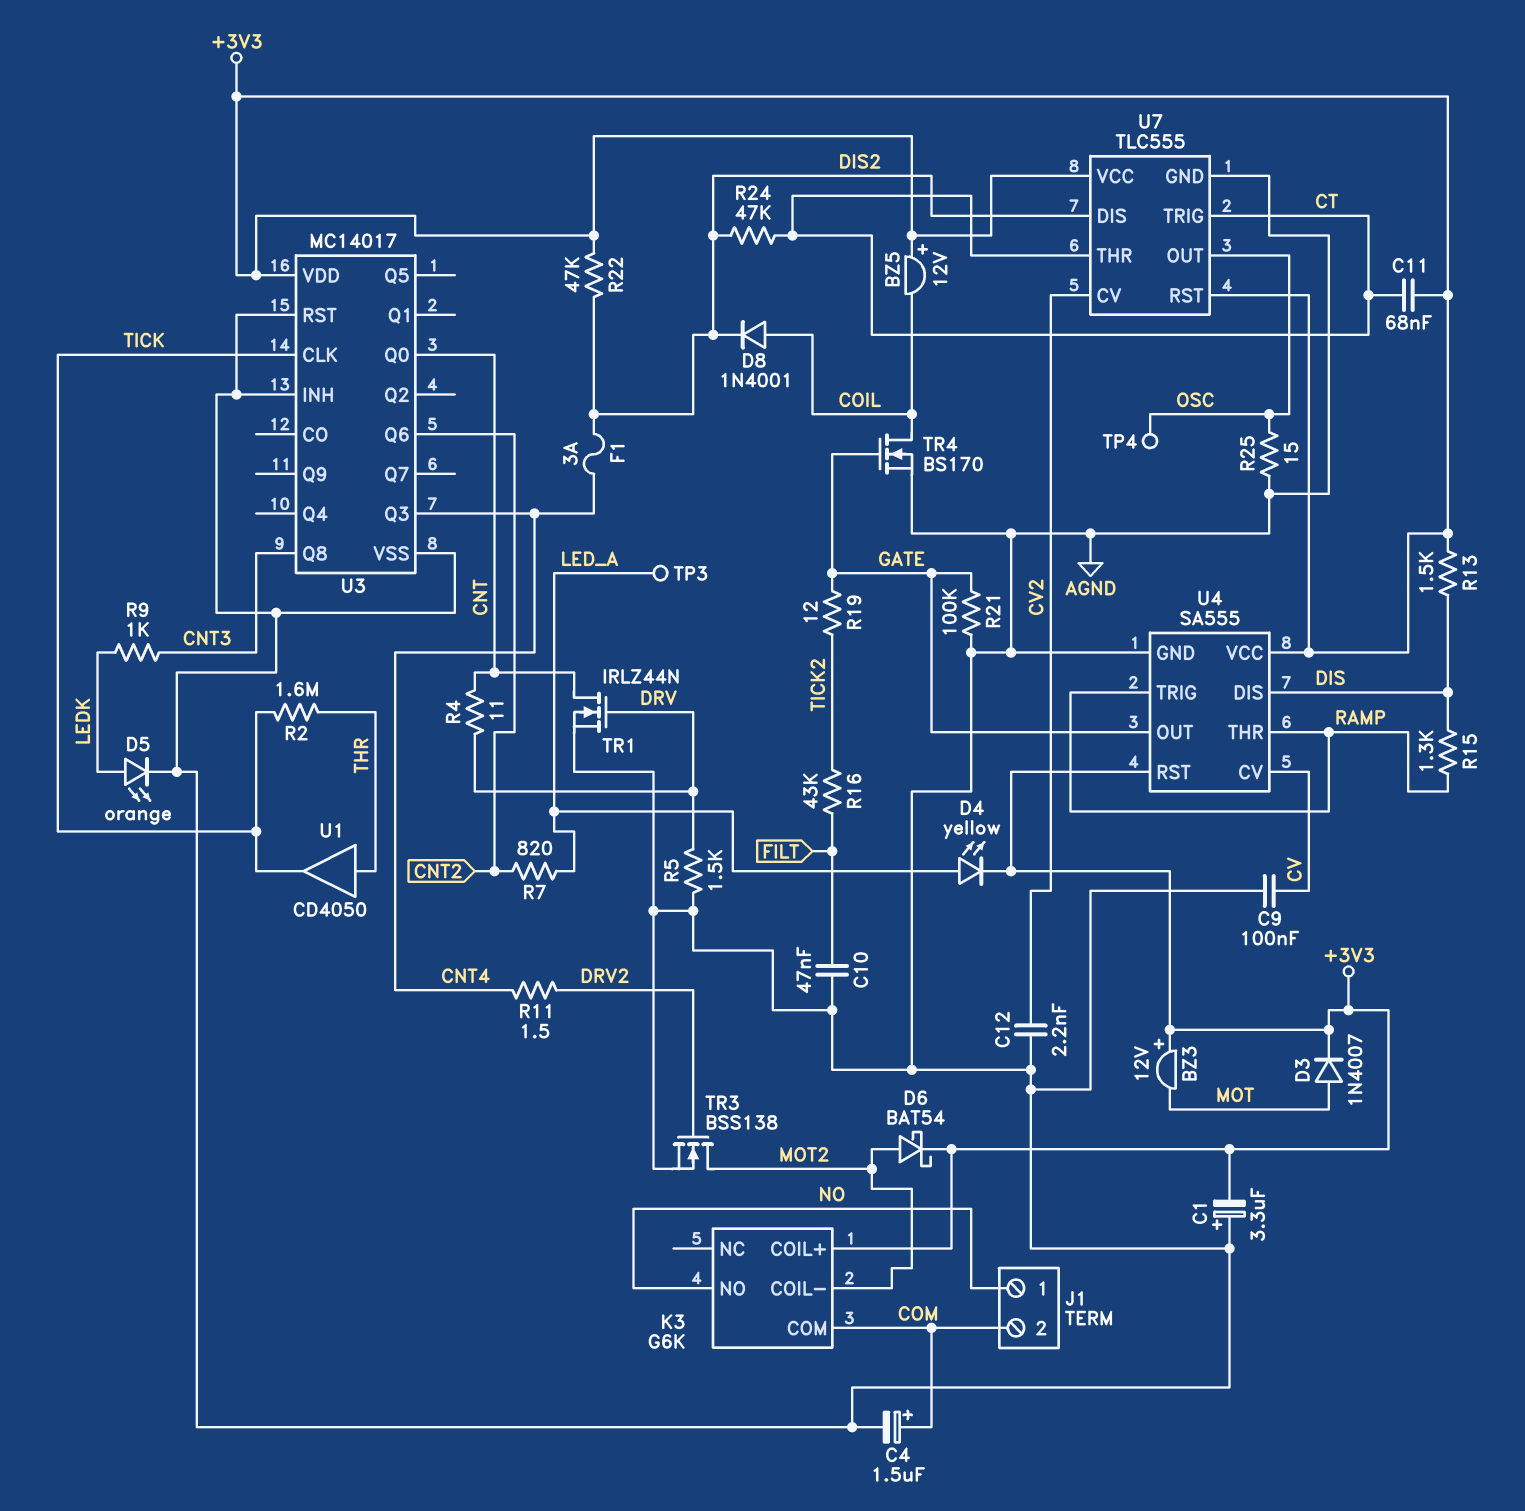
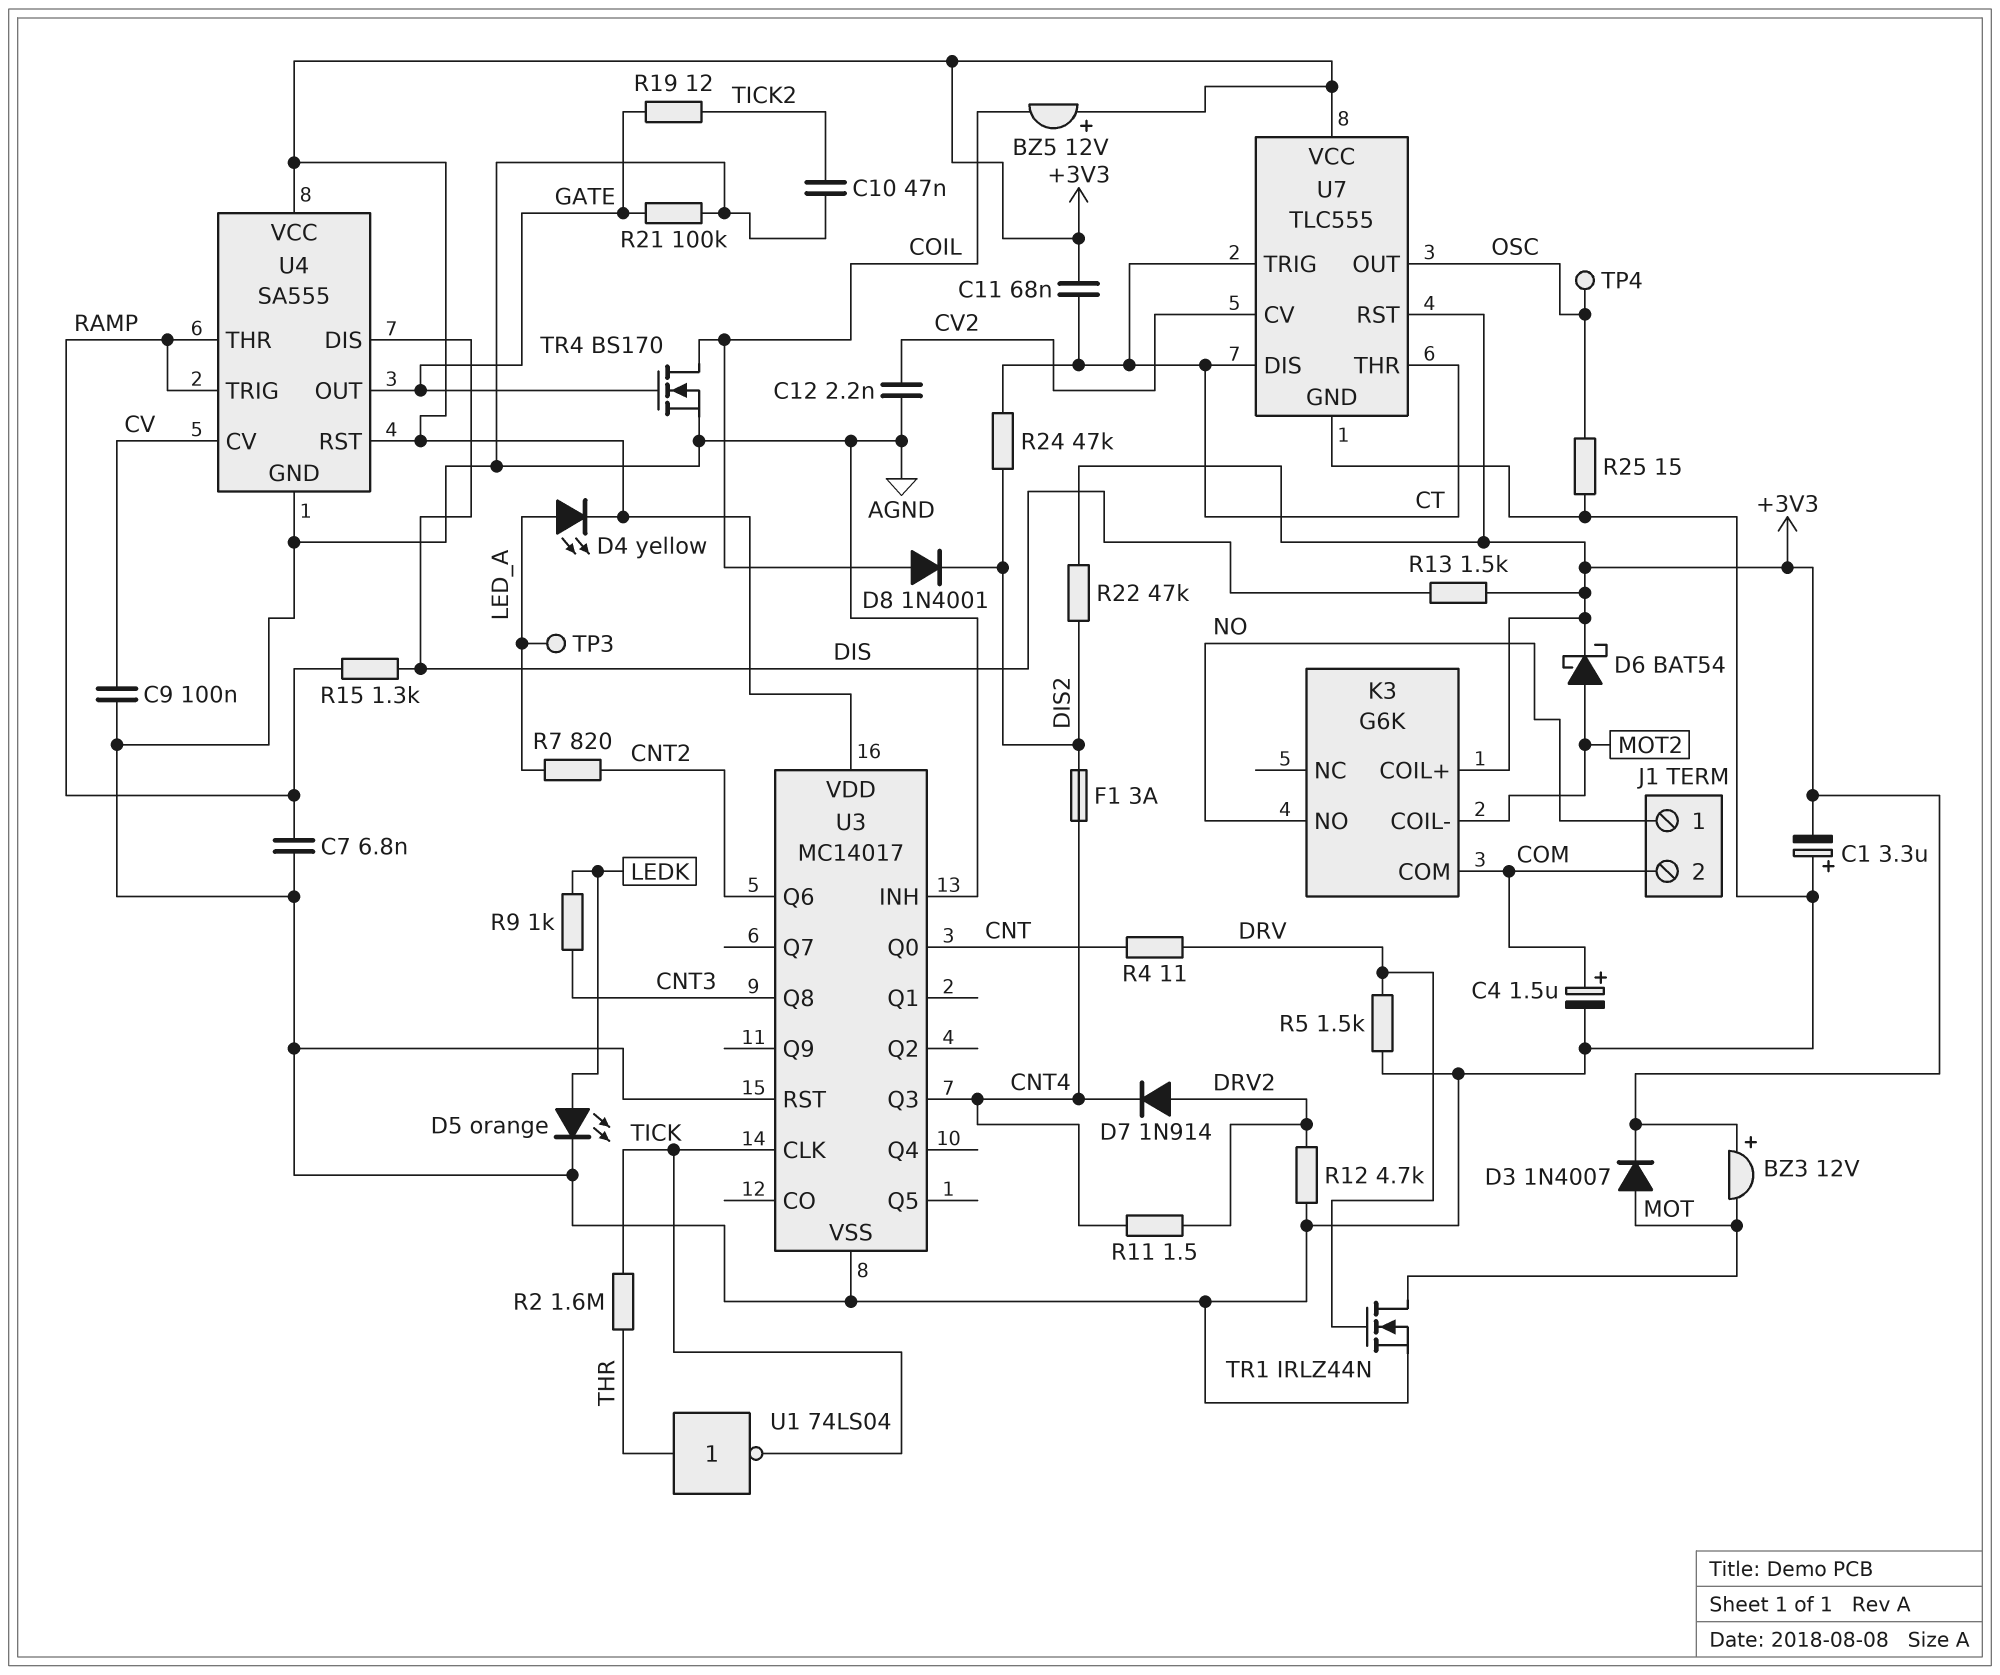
C7: none -> 6.8nF (AGND, RAMP)
C10: 47nF (AGND, FILT) -> 47nF (AGND, TICK2)
D7: none -> diode 1N914 (A DRV2, K CNT4)
R12: none -> 4.7k (AGND, DRV2)
R16: 43k (FILT, TICK2) -> none
TR1: NMOS IRLZ44N (G DRV, D CNT, S AGND) -> NMOS IRLZ44N (G DRV, D MOT, S AGND)
TR3: NMOS BSS138 (G DRV2, D MOT2, S AGND) -> none
U1: buffer CD4050 (in THR, out TICK) -> NOT 74LS04 (in THR, out TICK)
U7 pin DIS: DIS2 -> CT

